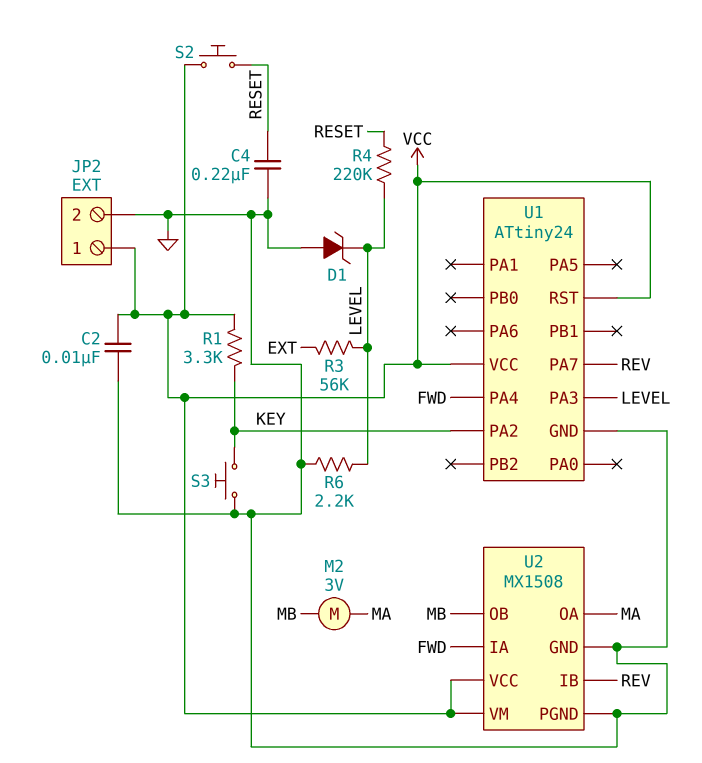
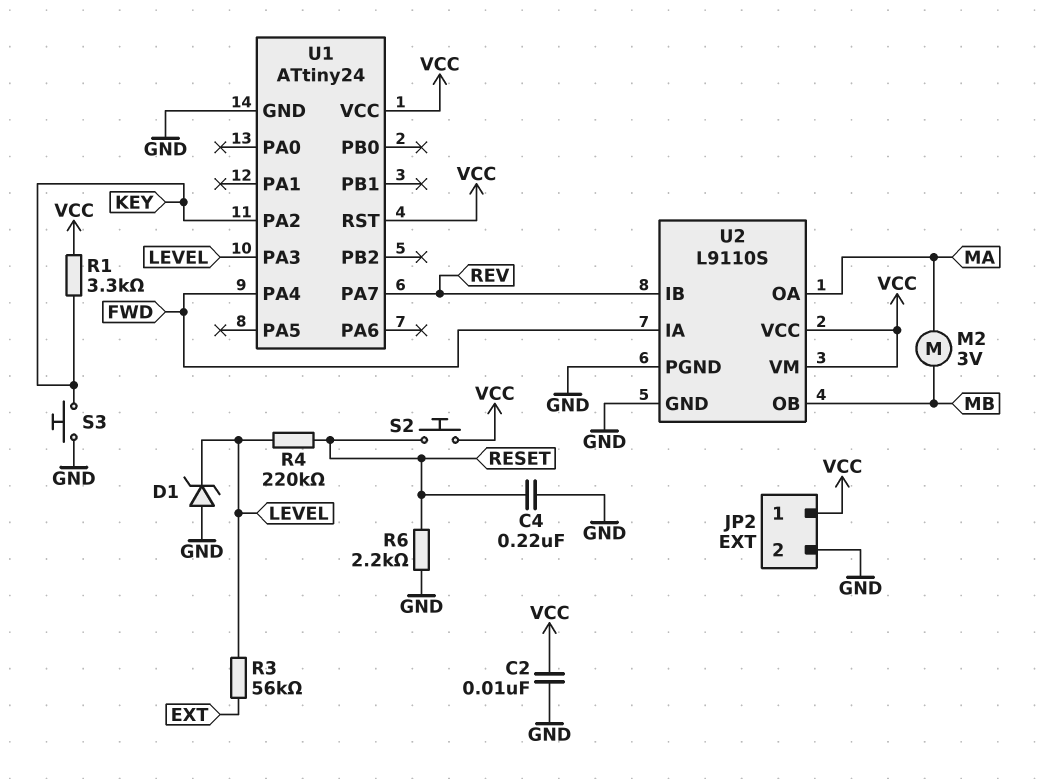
R6: 2.2k (GND, LEVEL) -> 2.2k (GND, RESET)
U2: MX1508 -> L9110S

